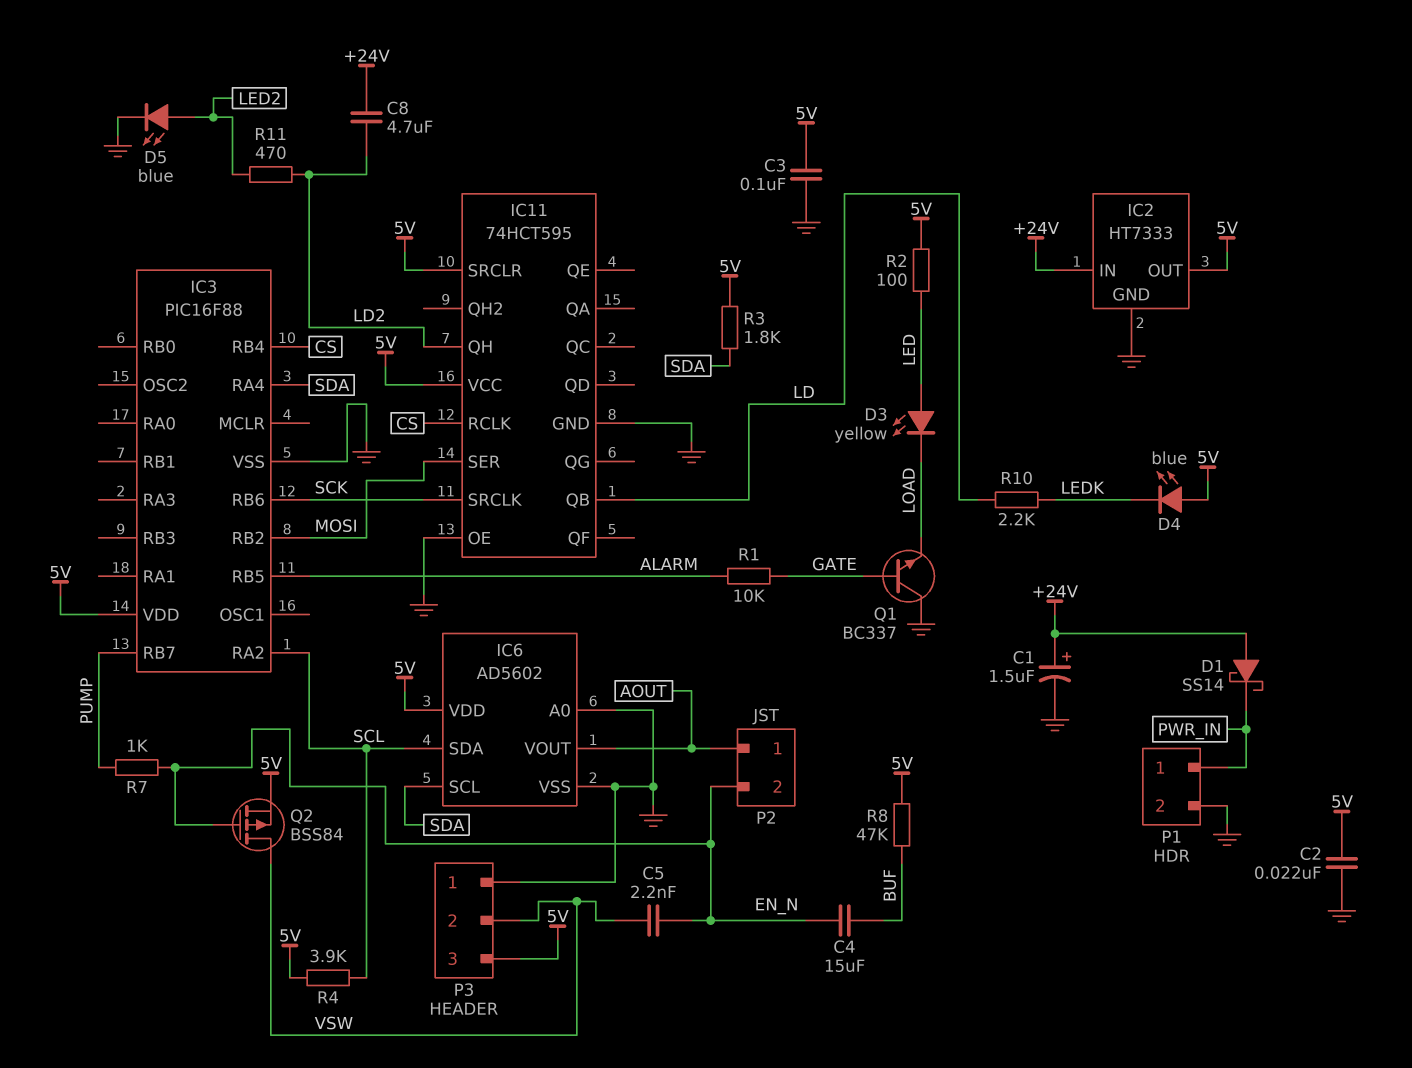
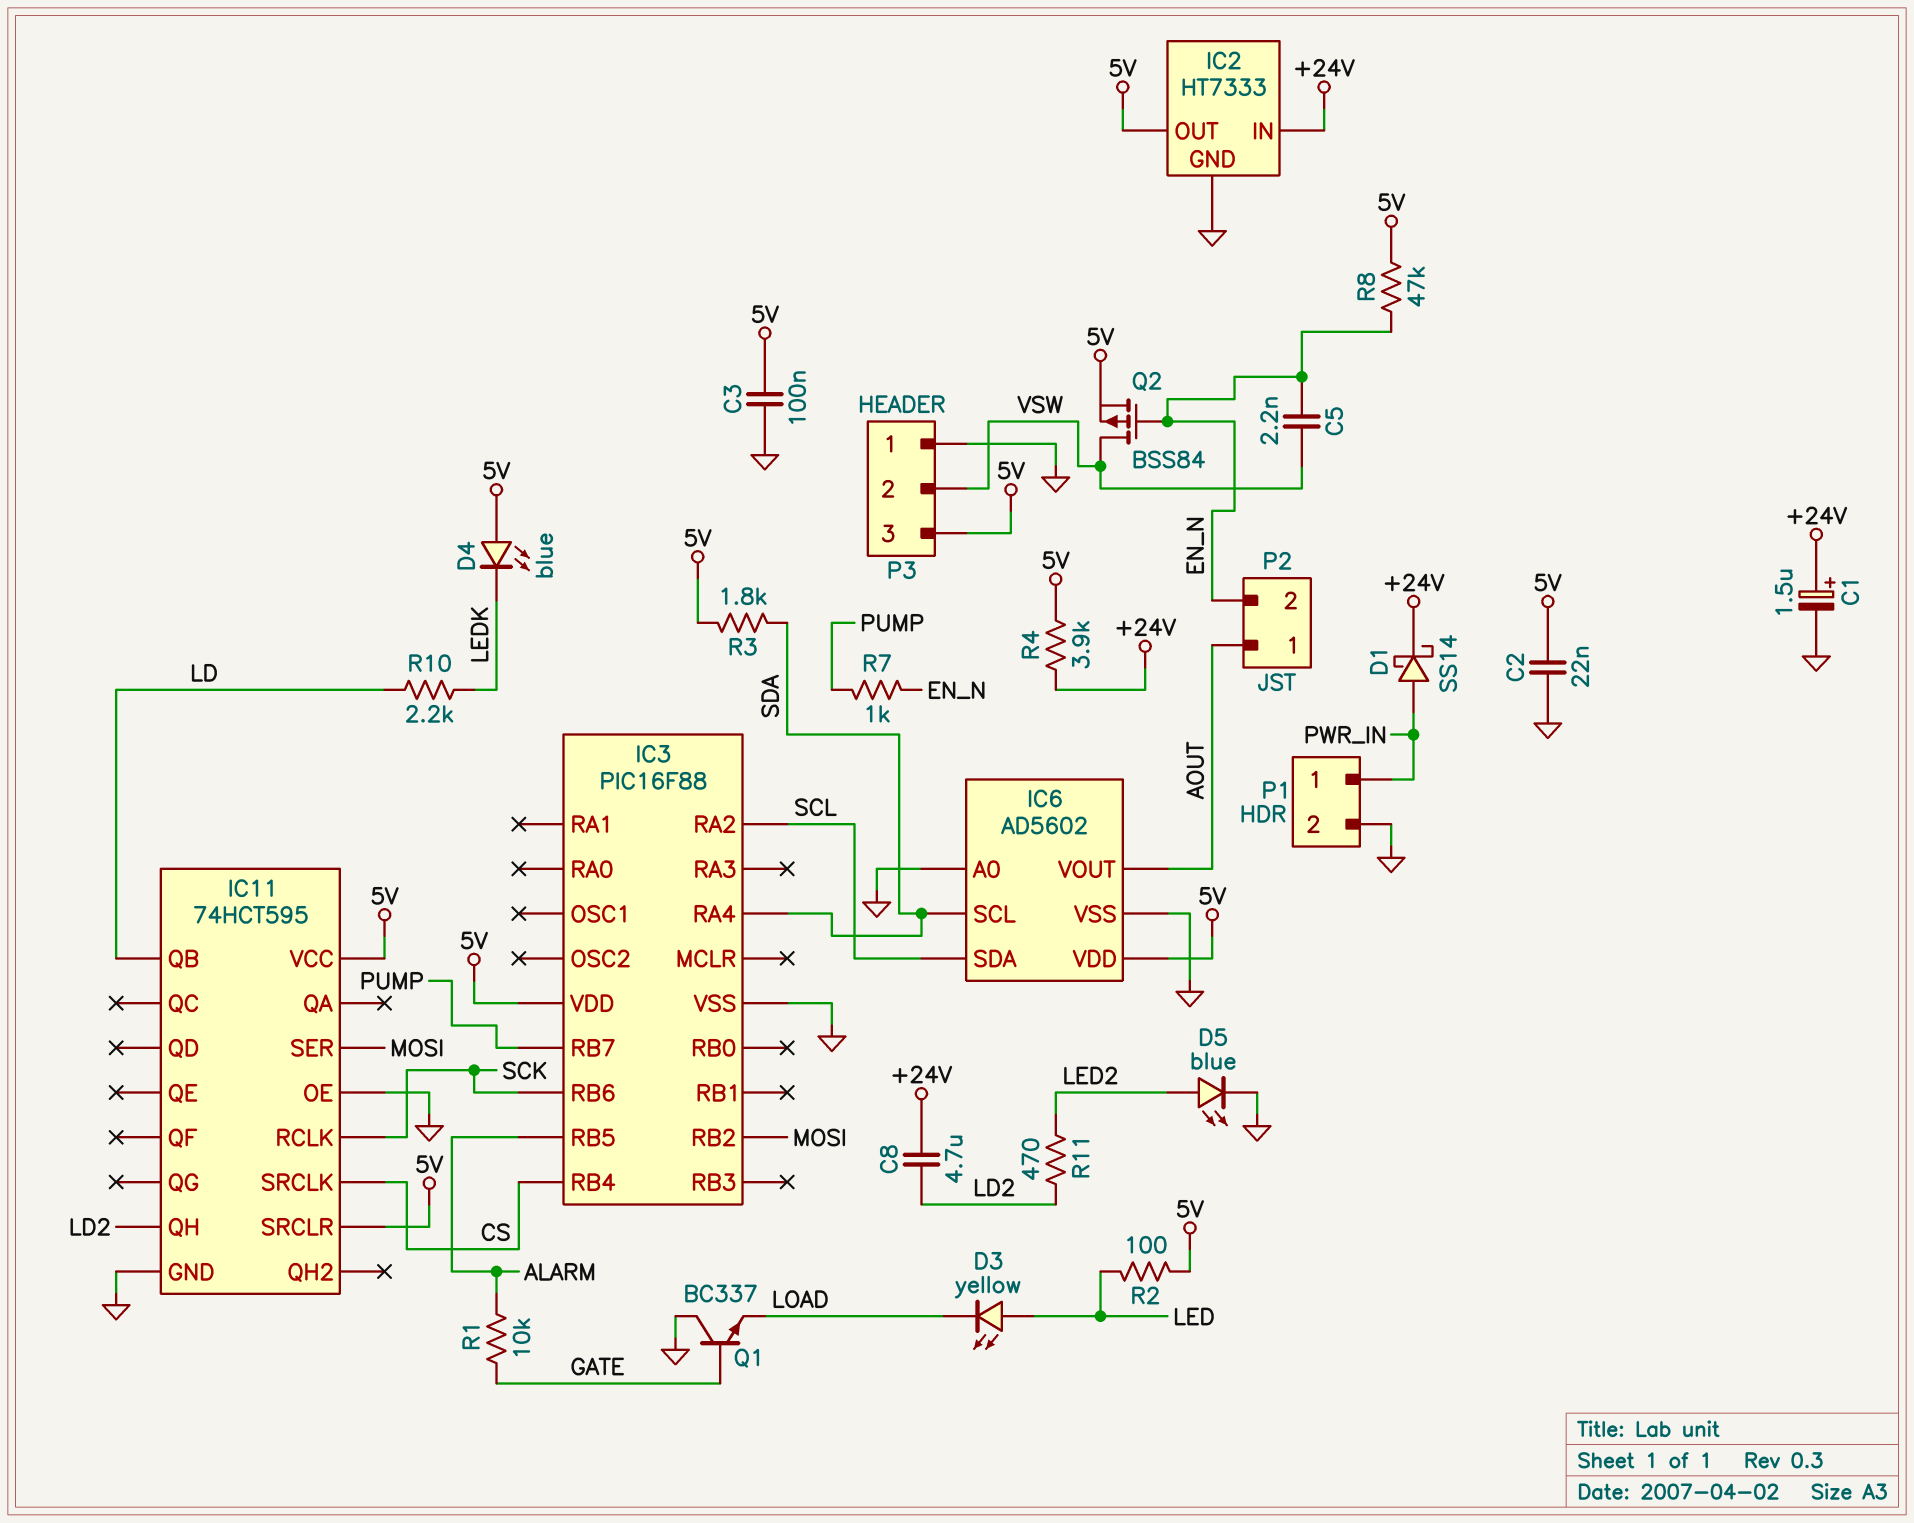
C4: 15uF (BUF, EN_N) -> none
D1: schottky SS14 (A +24V, K PWR_IN) -> schottky SS14 (A PWR_IN, K +24V)
IC11 pin RCLK: CS -> SCK
IC11 pin SRCLK: SCK -> CS
R4: 3.9k (5V, SCL) -> 3.9k (+24V, 5V)
R8: 47k (5V, BUF) -> 47k (5V, EN_N)

